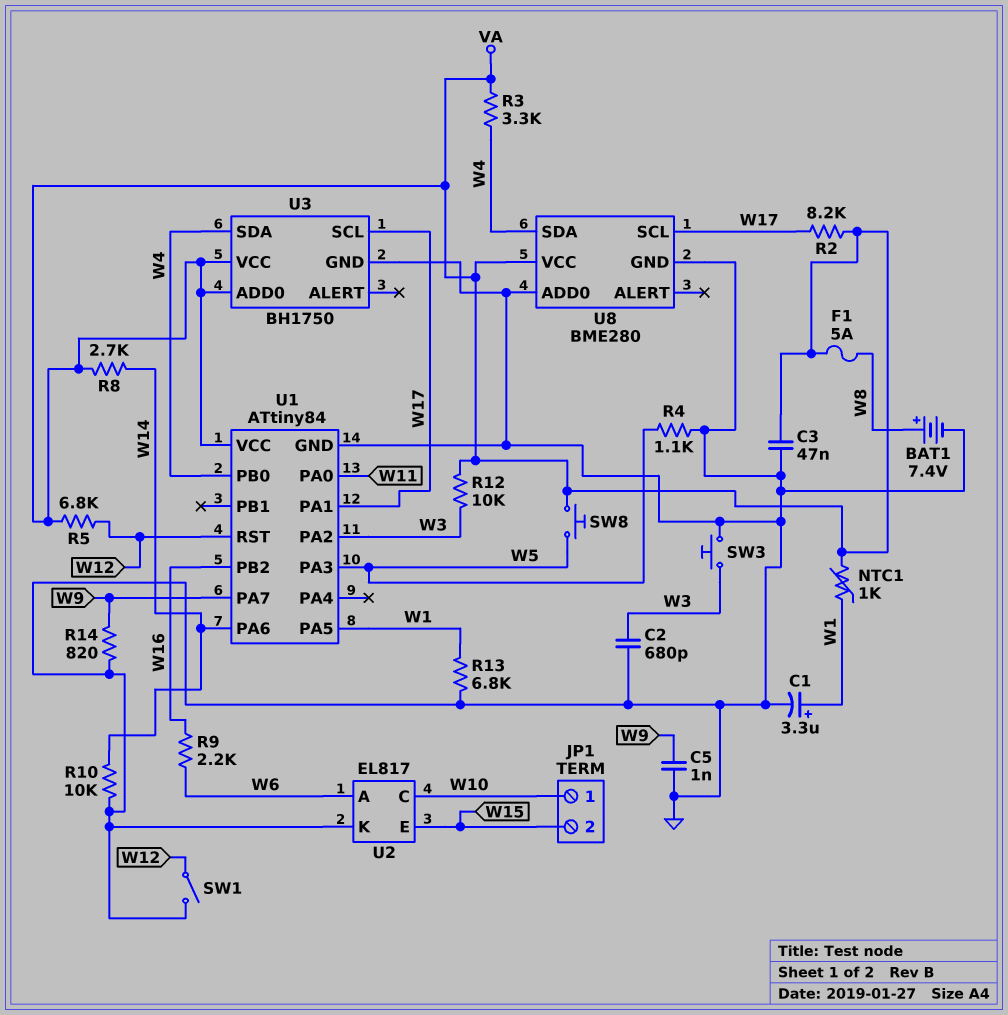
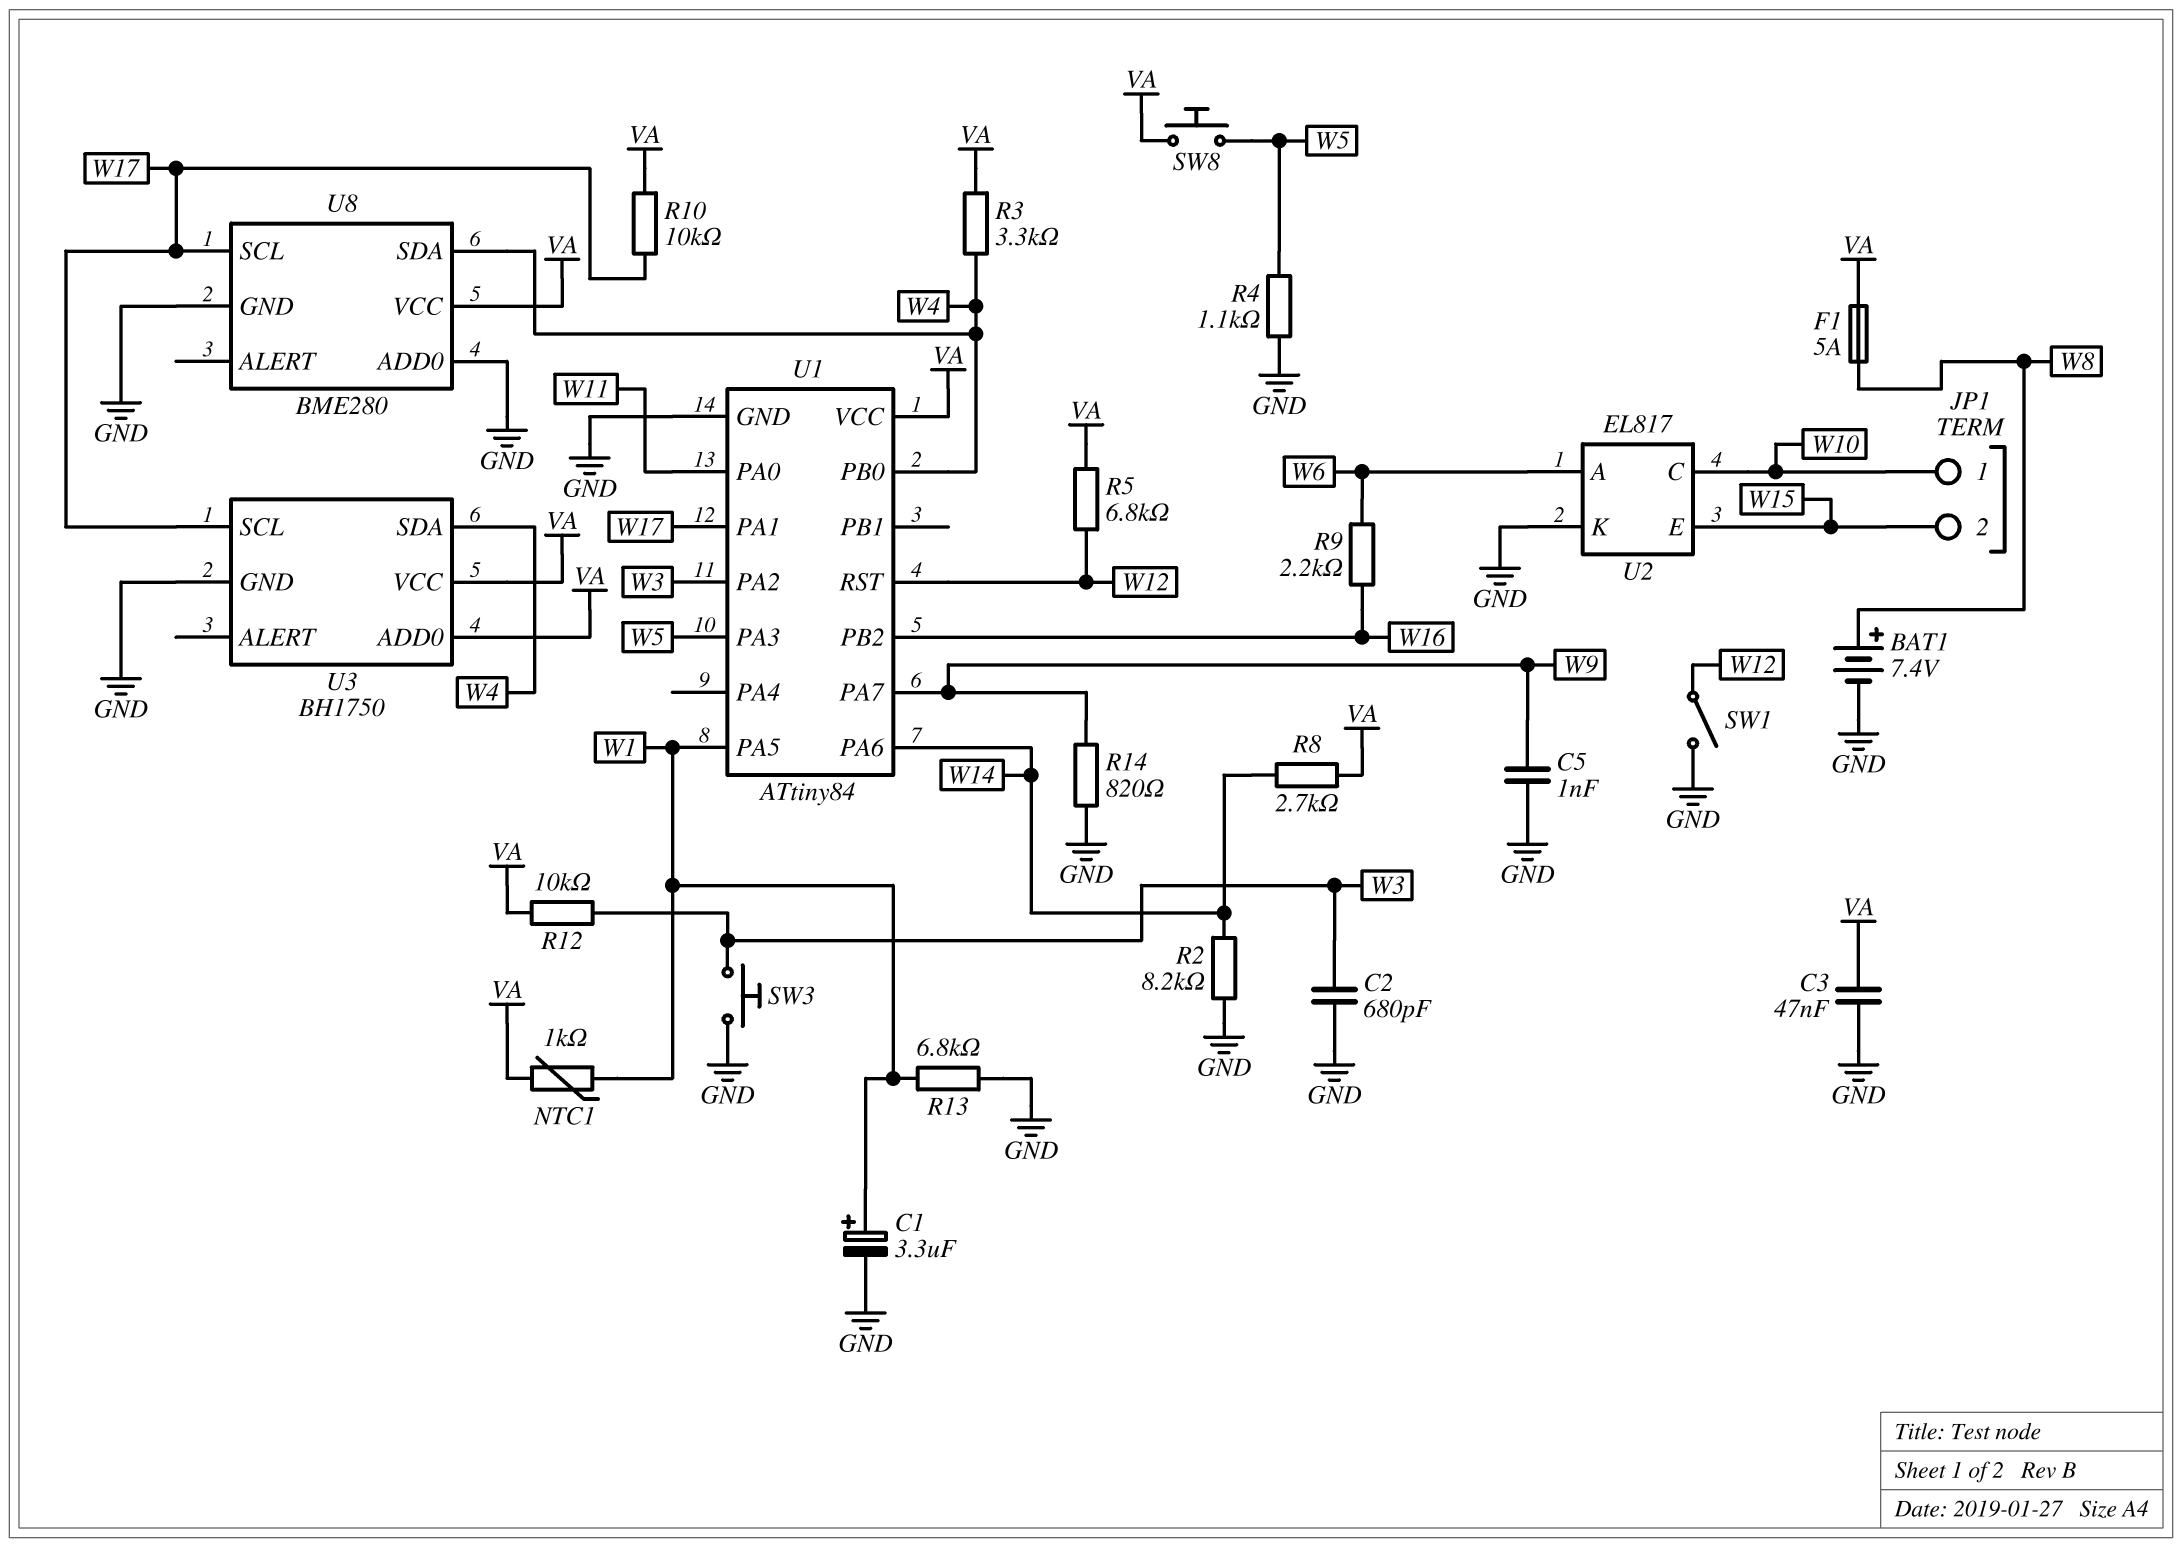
R2: 8.2k (VA, W17) -> 8.2k (GND, W14)
R10: 10k (GND, W14) -> 10k (VA, W17)

